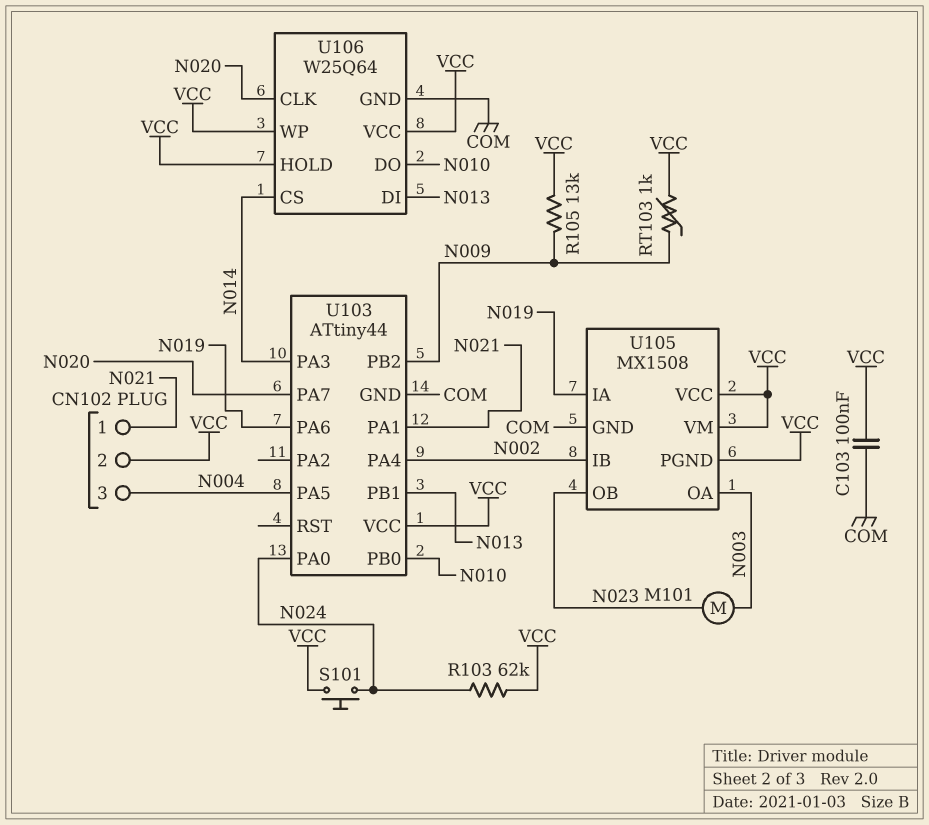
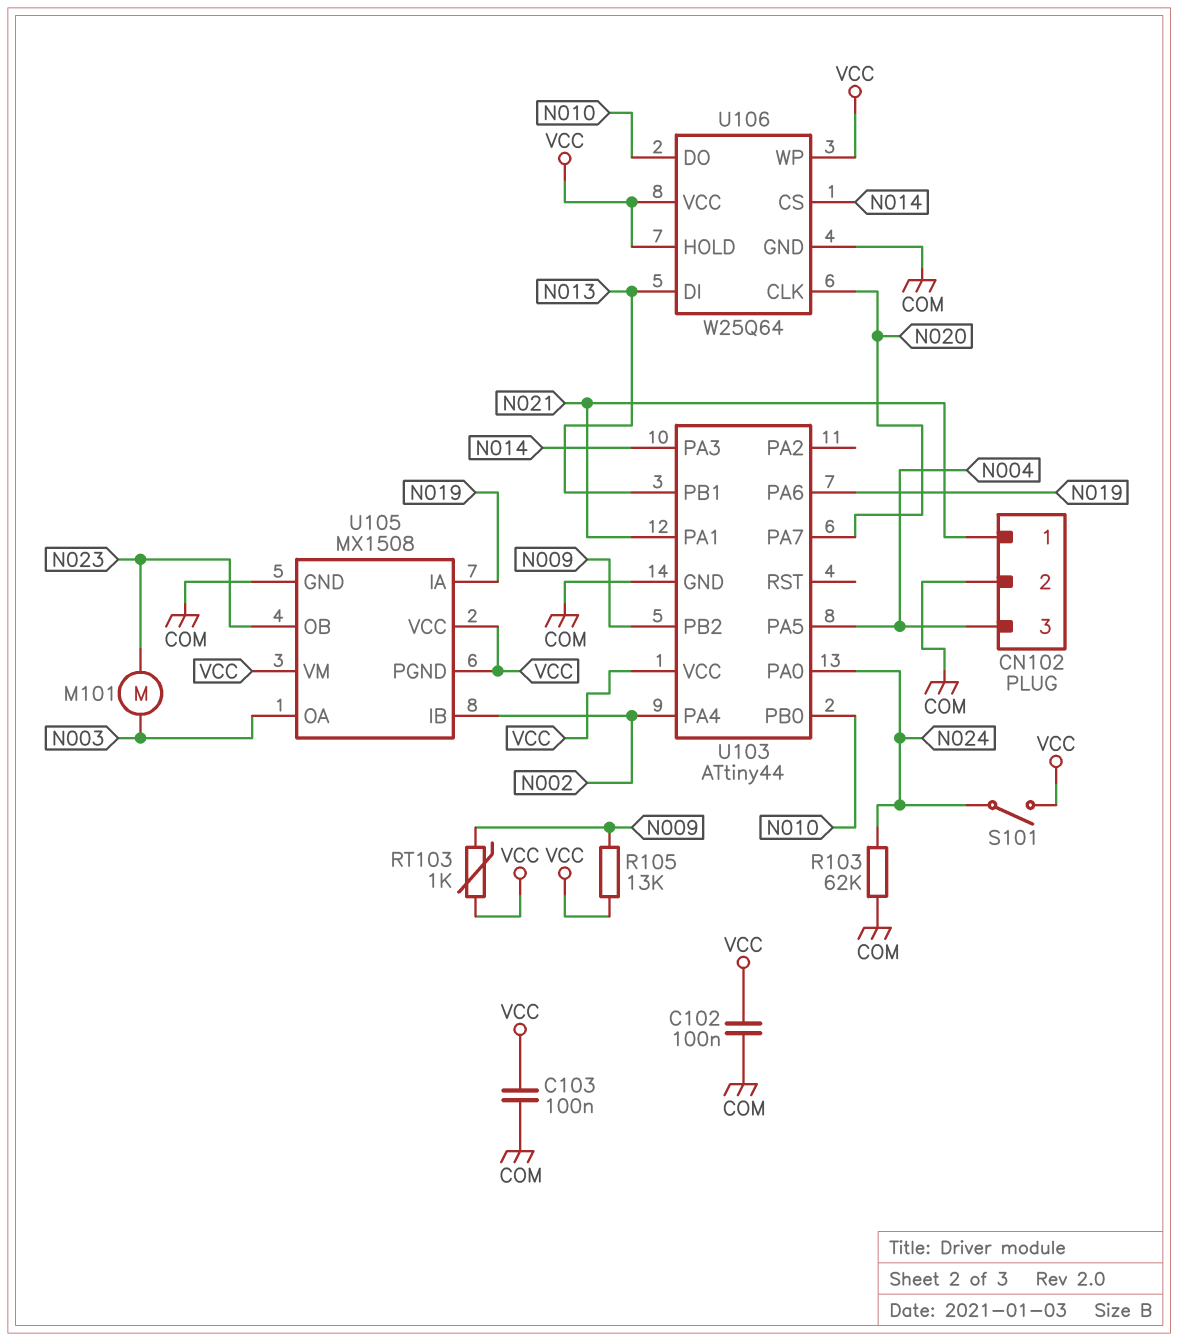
C102: none -> 100nF (COM, VCC)
CN102 pin 2: VCC -> COM
R103: 62k (N024, VCC) -> 62k (COM, N024)
S101: button (N024, VCC) -> switch (N024, VCC)

